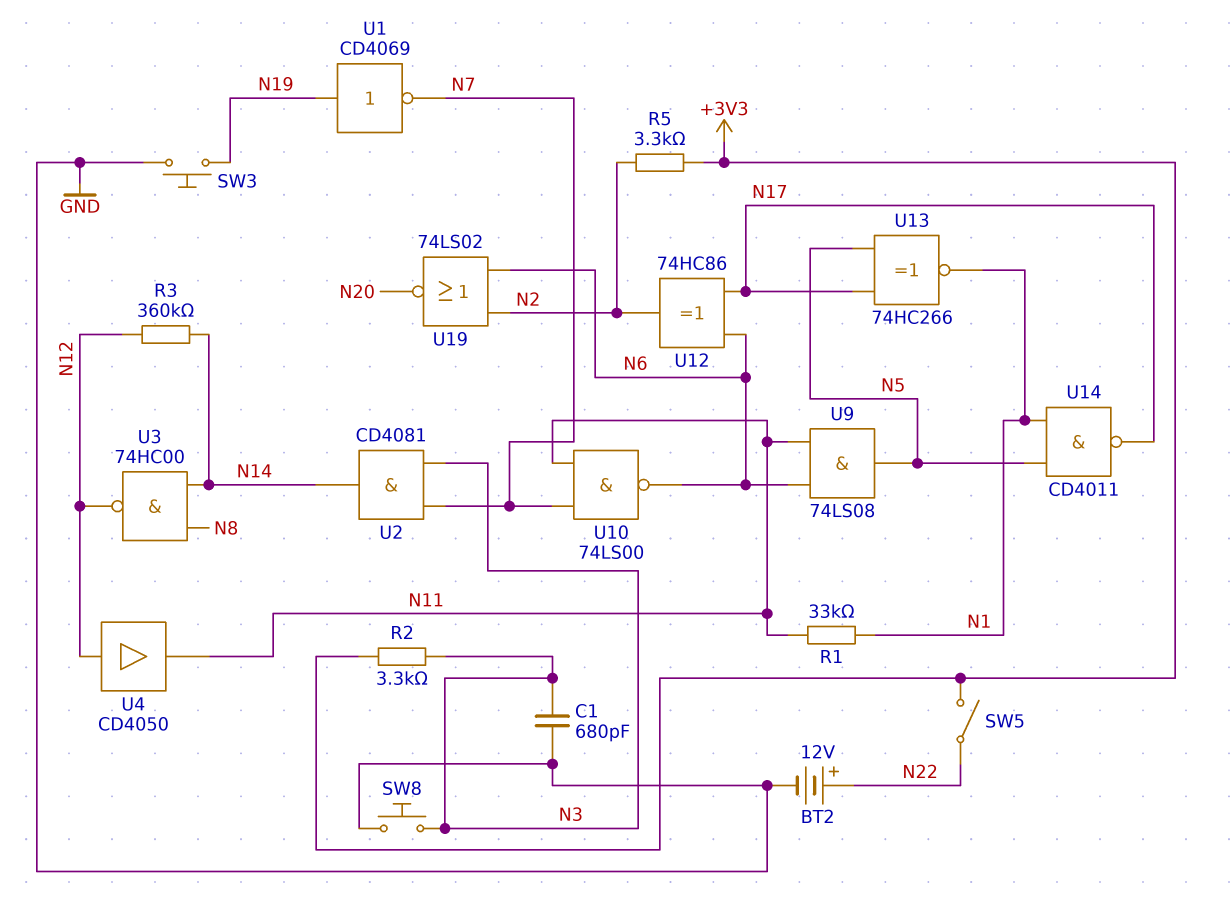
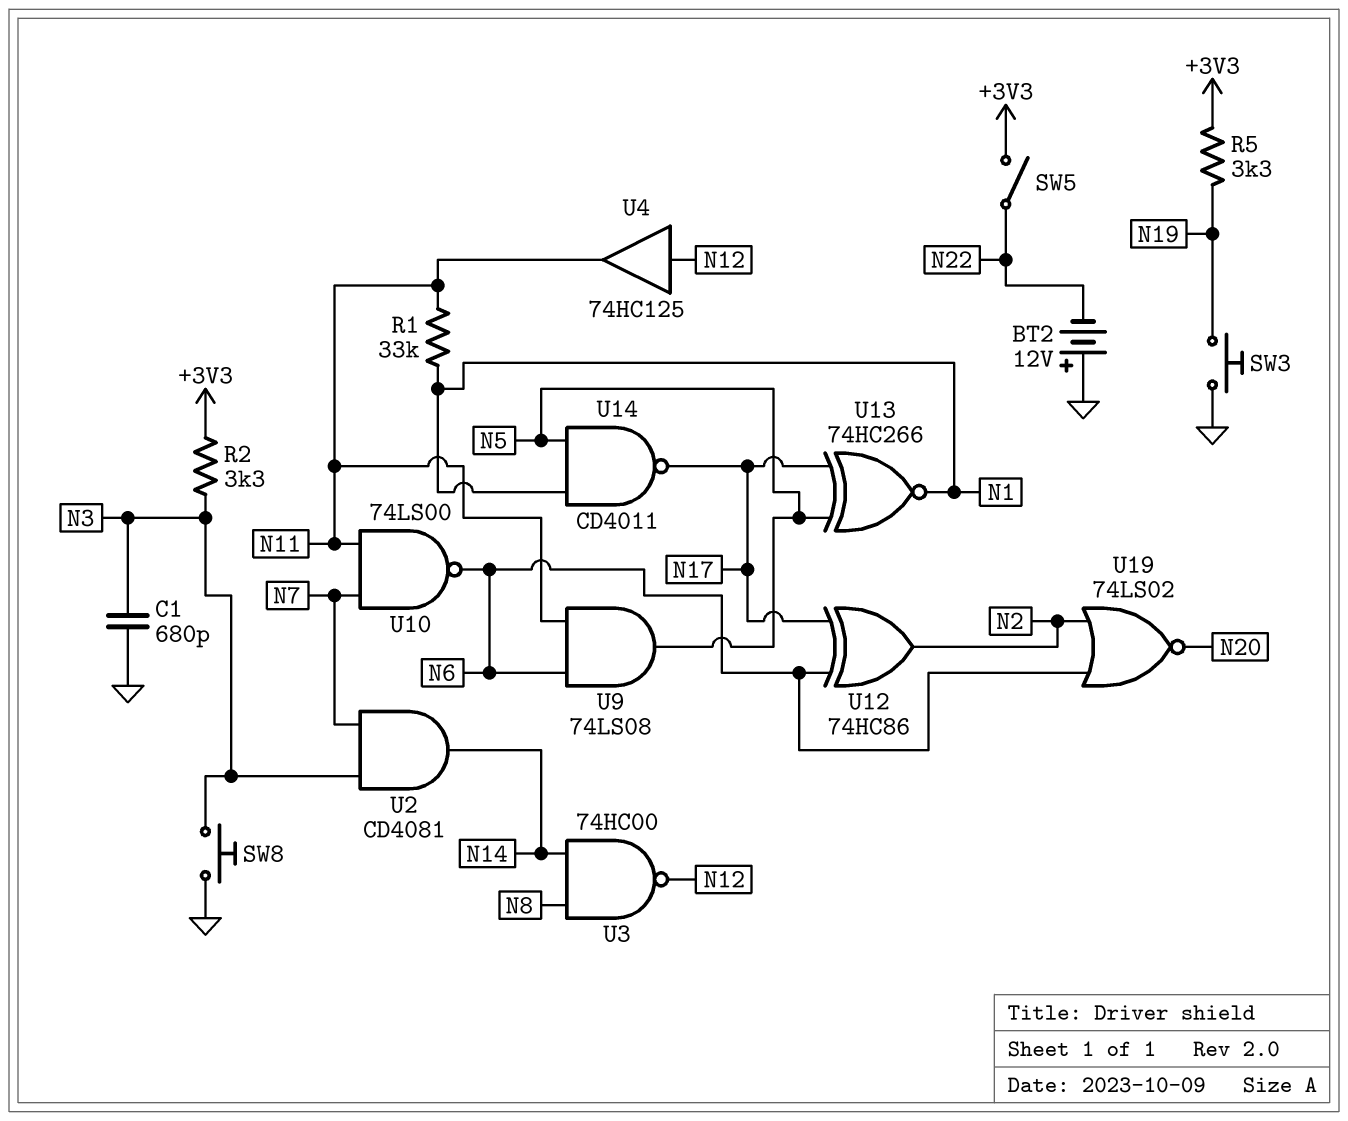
BT2: 12V (plus N22, minus GND) -> 12V (plus GND, minus N22)
R3: 360k (N12, N14) -> none
R5: 3.3k (+3V3, N2) -> 3.3k (+3V3, N19)
U1: NOT CD4069 (in N19, out N7) -> none
U4: buffer CD4050 (in N12, out N11) -> buffer 74HC125 (in N12, out N11)

